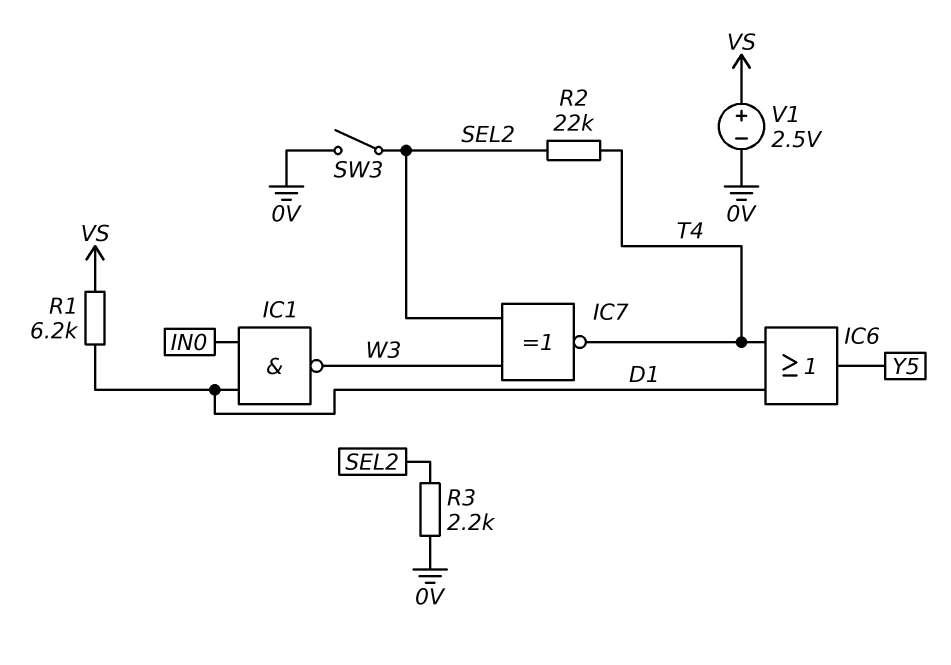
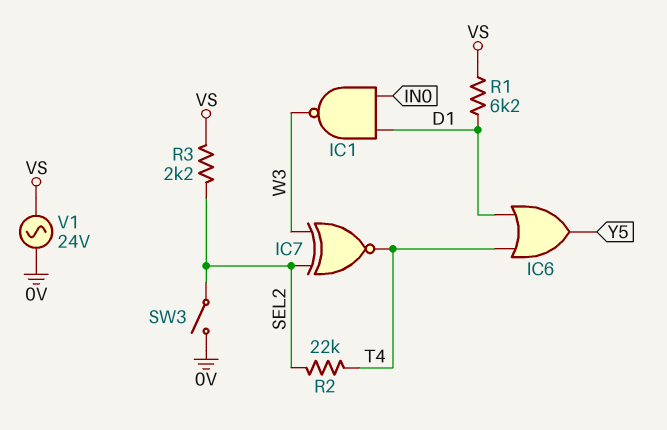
R3: 2.2k (0V, SEL2) -> 2.2k (SEL2, VS)
V1: 2.5V (plus VS, minus 0V) -> AC 24V (0V, VS)

